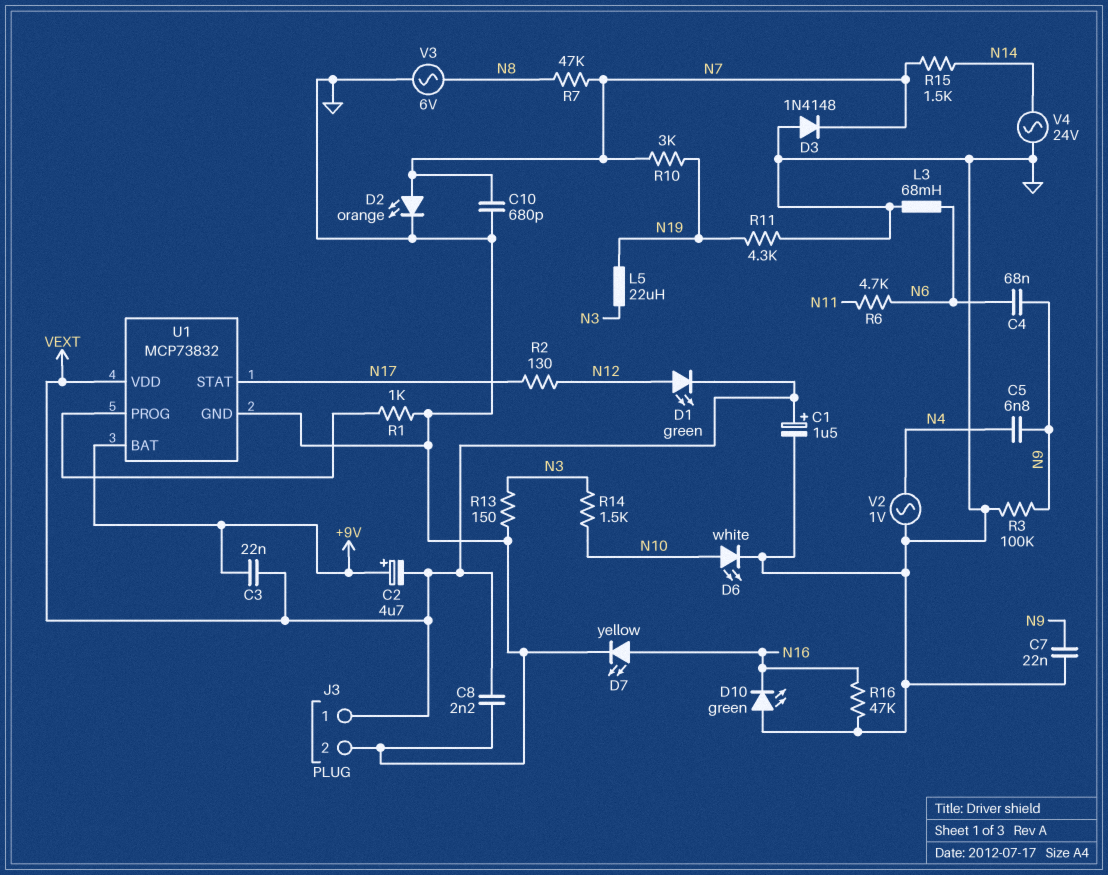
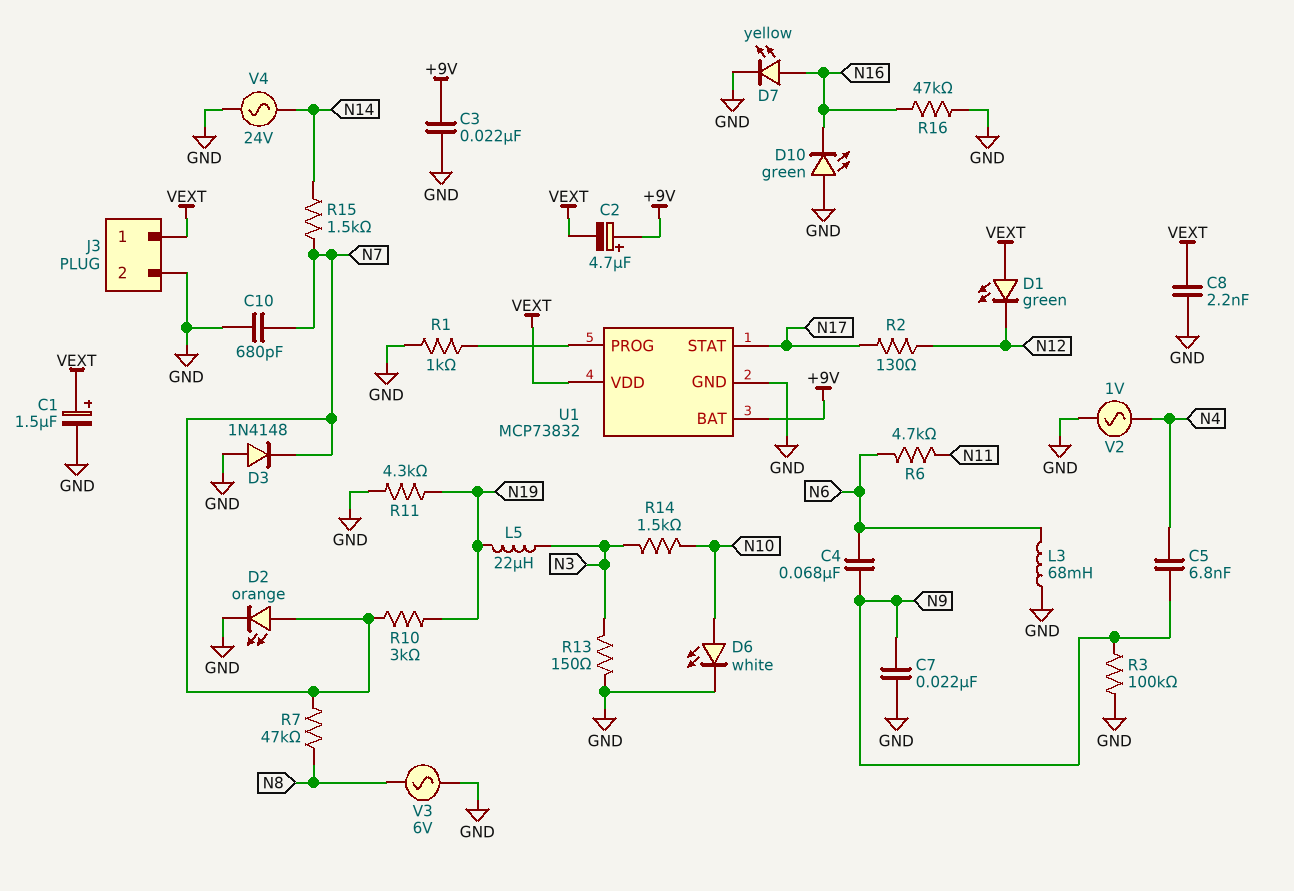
C3: 22nF (+9V, VEXT) -> 22nF (+9V, GND)
D1: LED green (A N12, K VEXT) -> LED green (A VEXT, K N12)

